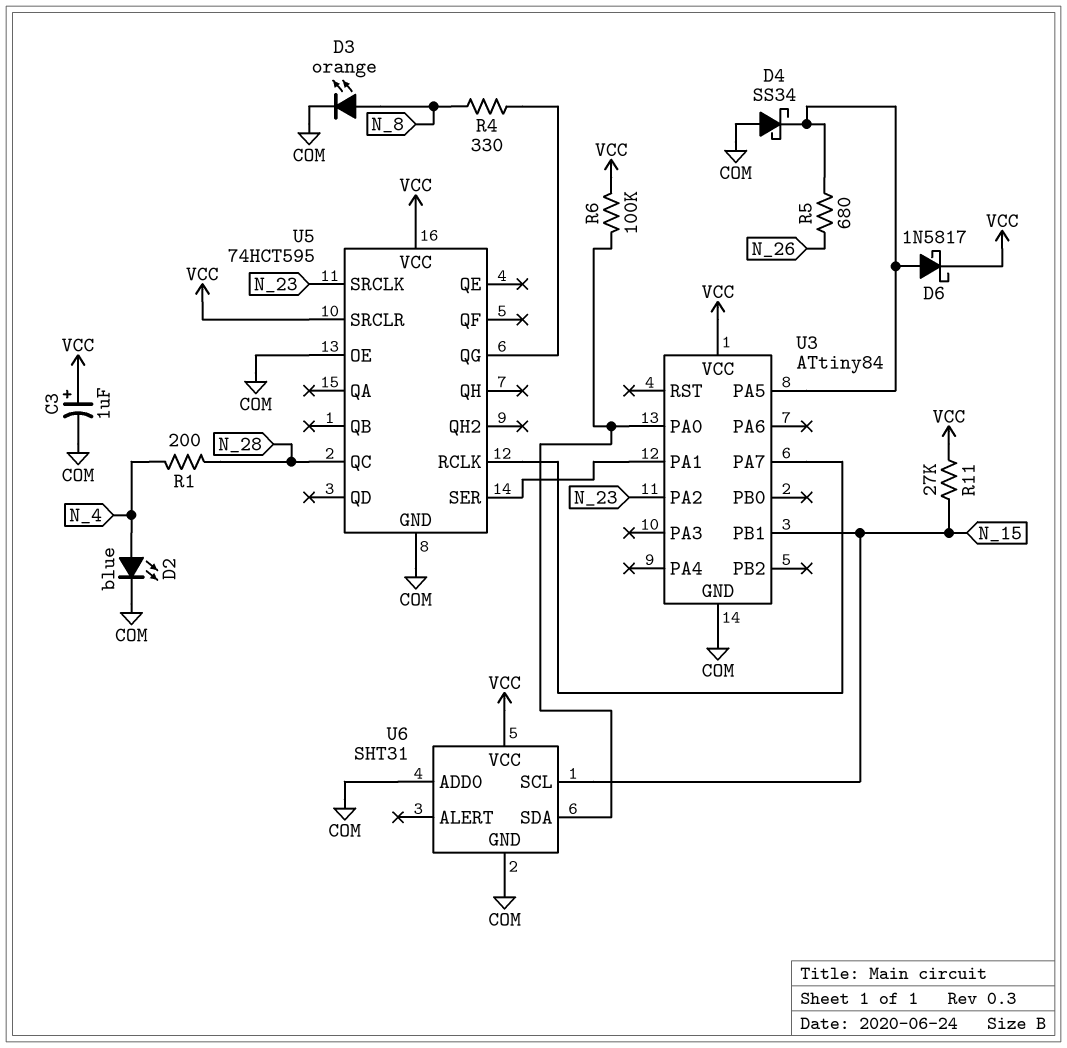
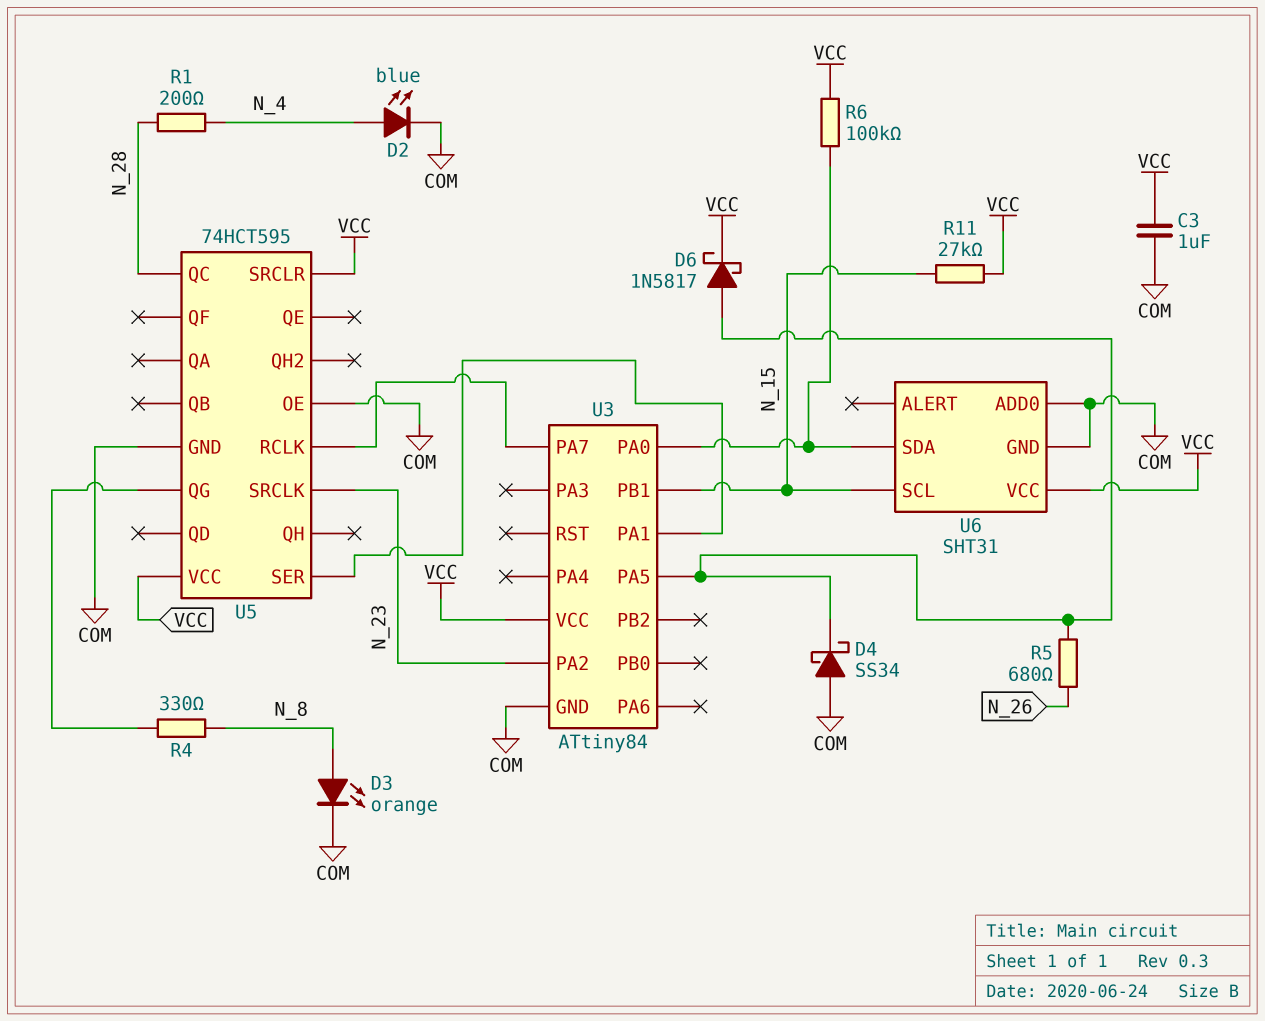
C3: 1uF (plus VCC, minus COM) -> 1uF (COM, VCC)

